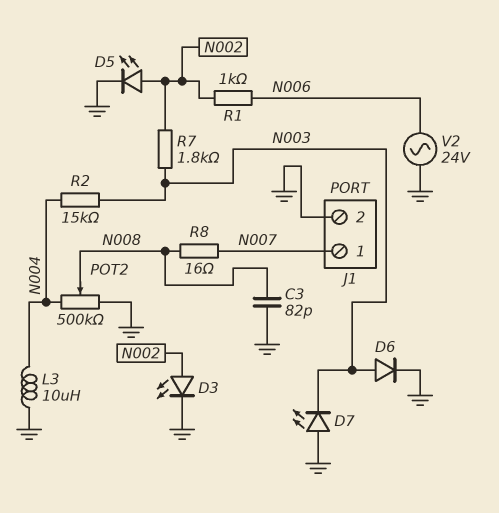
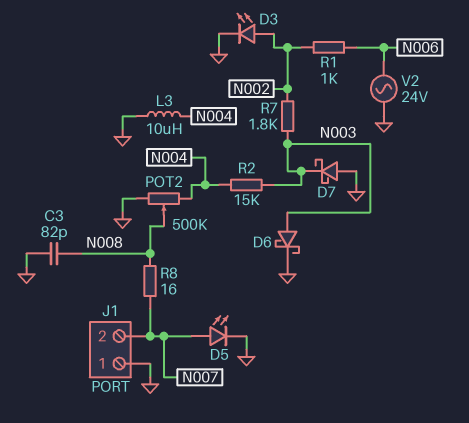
D5: LED (A N002, K GND) -> LED (A N007, K GND)
D6: diode (A N003, K GND) -> schottky (A N003, K GND)
D7: LED (A GND, K N003) -> schottky (A GND, K N003)
J1 pin 1: N007 -> GND
J1 pin 2: GND -> N007

